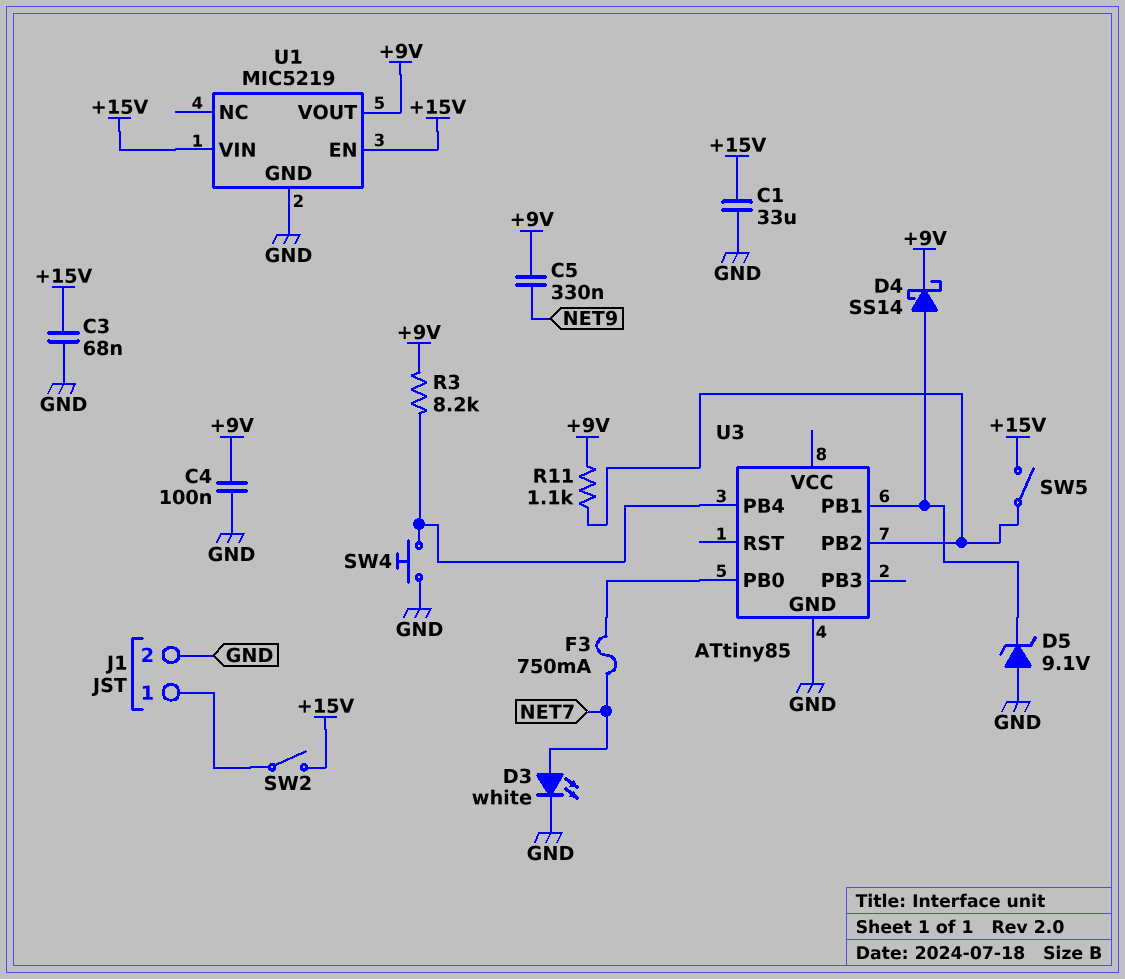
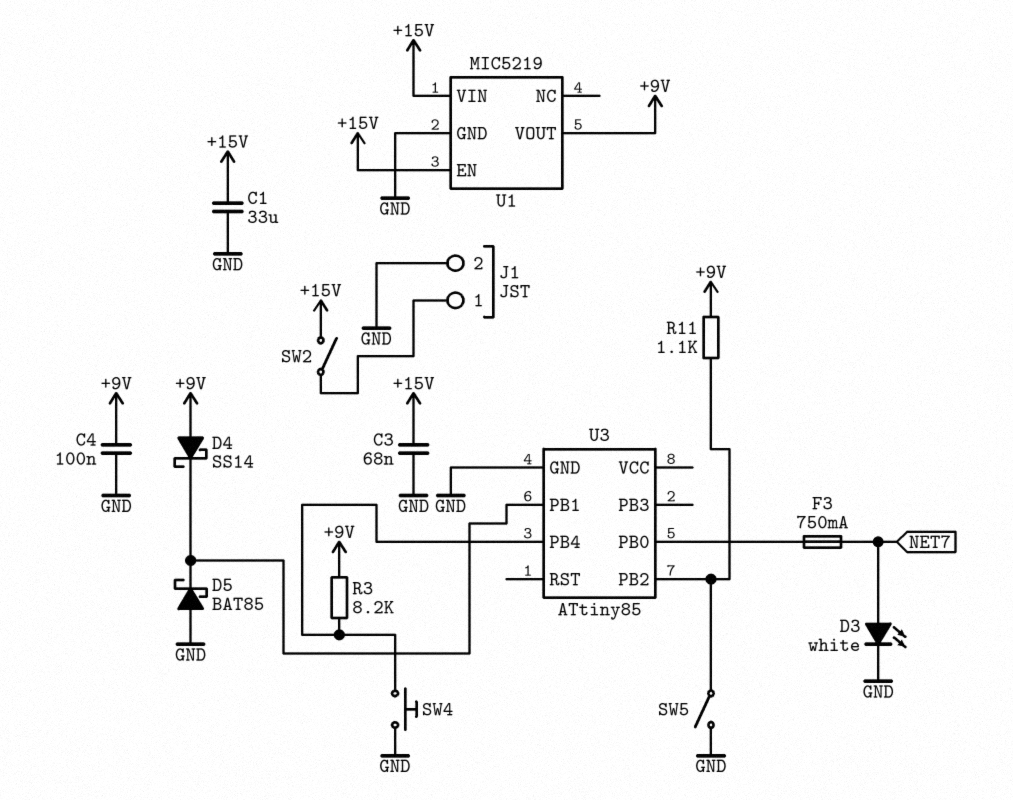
C5: 330nF (+9V, NET9) -> none
D4: schottky SS14 (A U3/PB1, K +9V) -> schottky SS14 (A +9V, K U3/PB1)
D5: zener 9.1V (A GND, K U3/PB1) -> schottky BAT85 (A GND, K U3/PB1)
SW5: switch (+15V, U3/PB2) -> switch (GND, U3/PB2)

